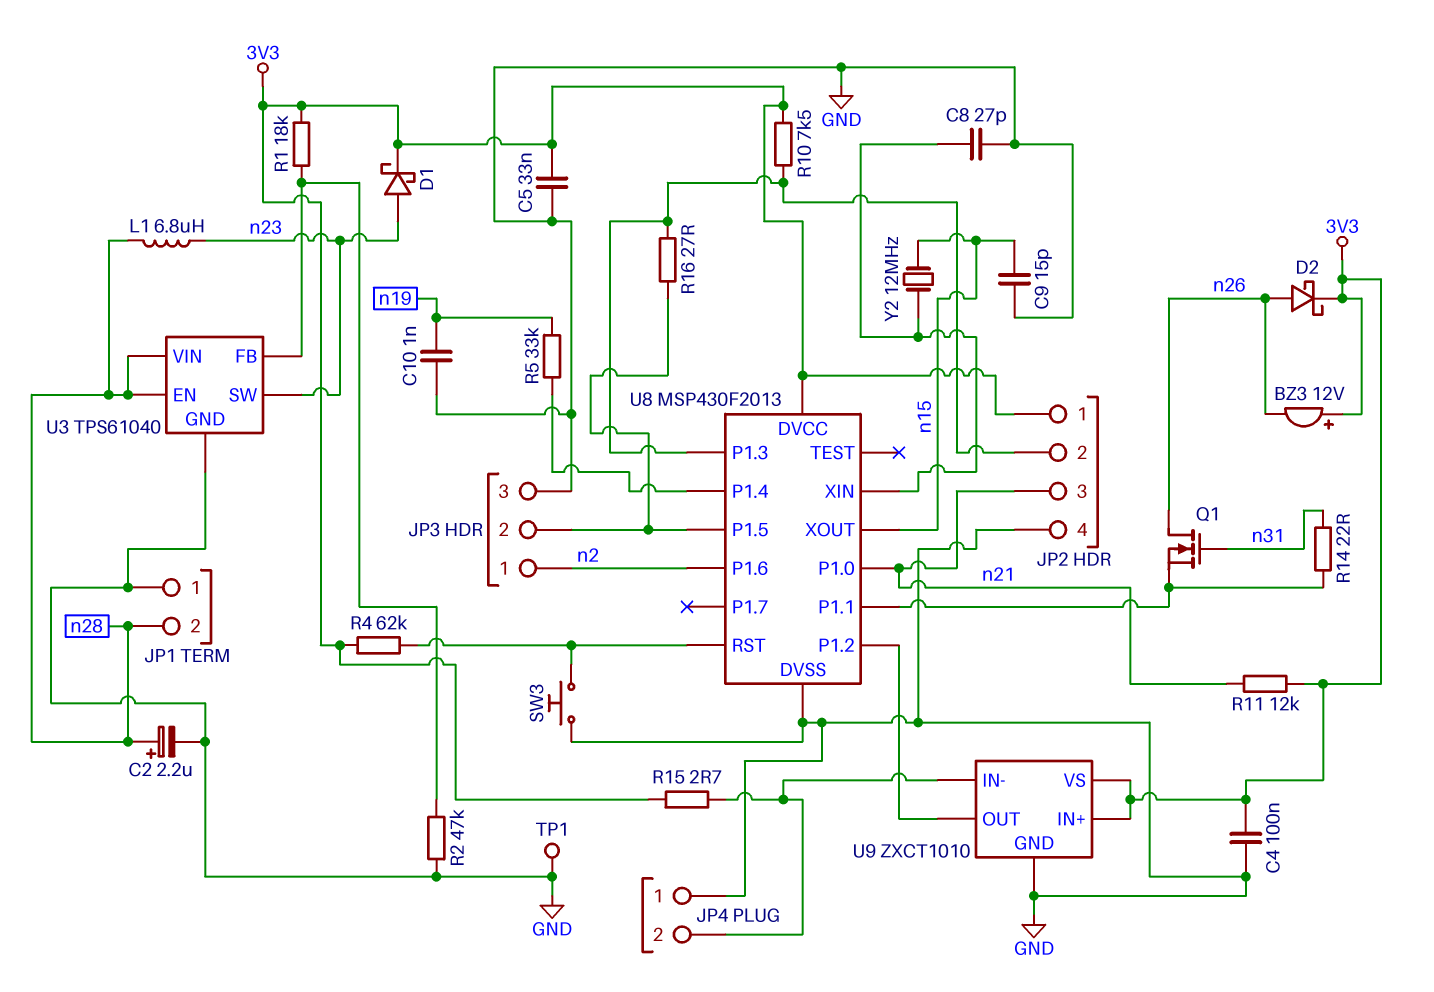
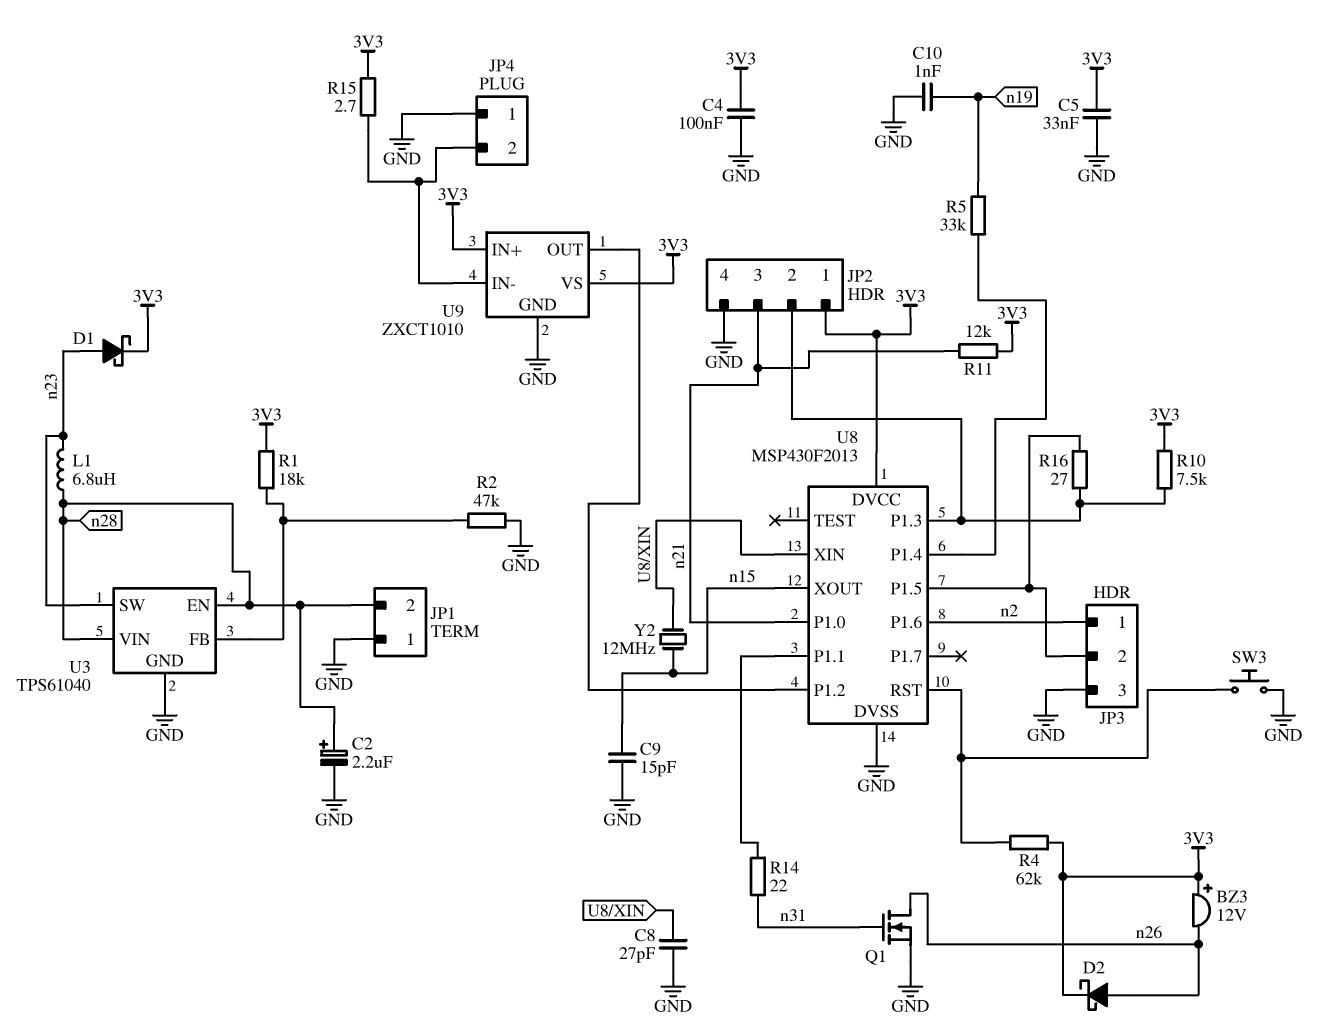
Q1: NMOS (G n31, D n26, S U8/P1.1) -> NMOS (G n31, D n26, S GND)
TP1: test point (GND) -> none

